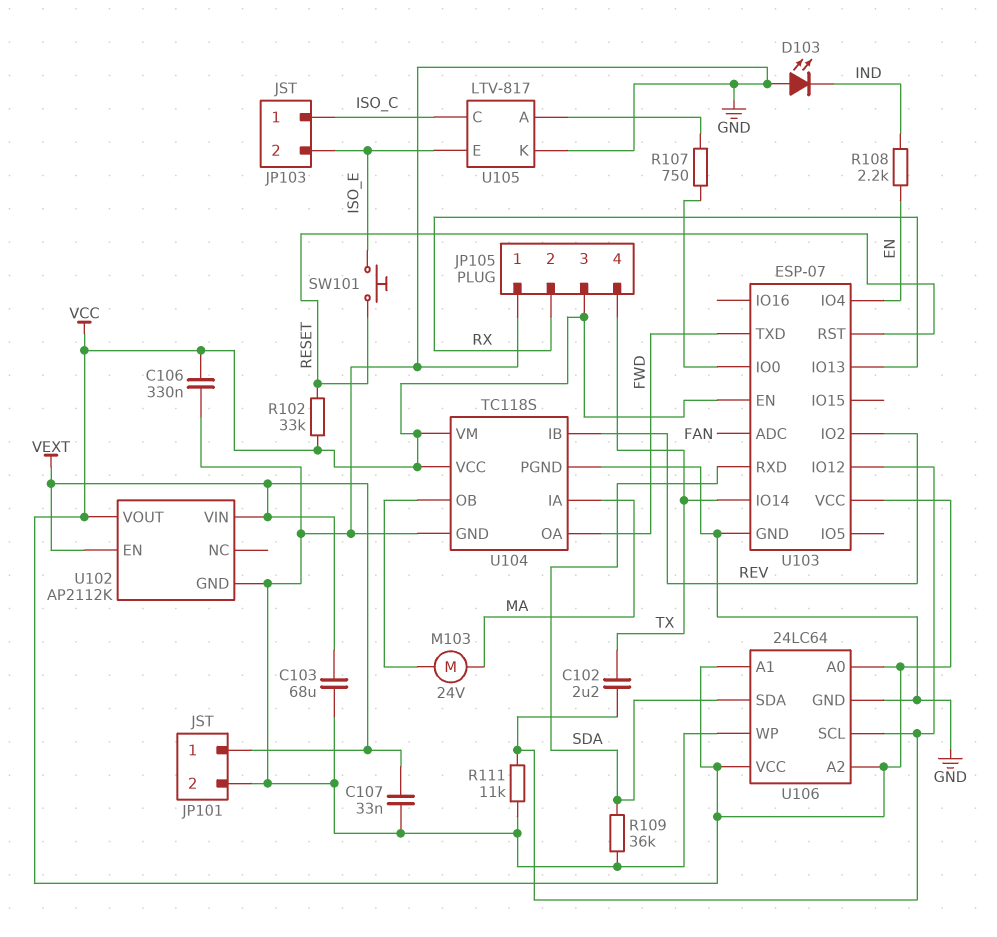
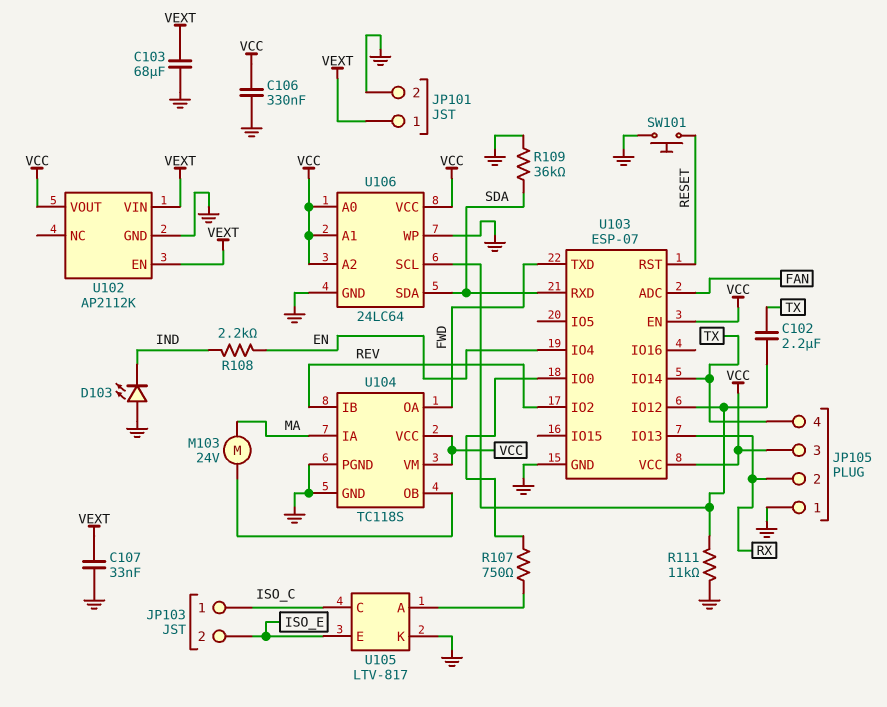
R102: 33k (RESET, VCC) -> none
SW101: button (ISO_E, RESET) -> button (GND, RESET)

